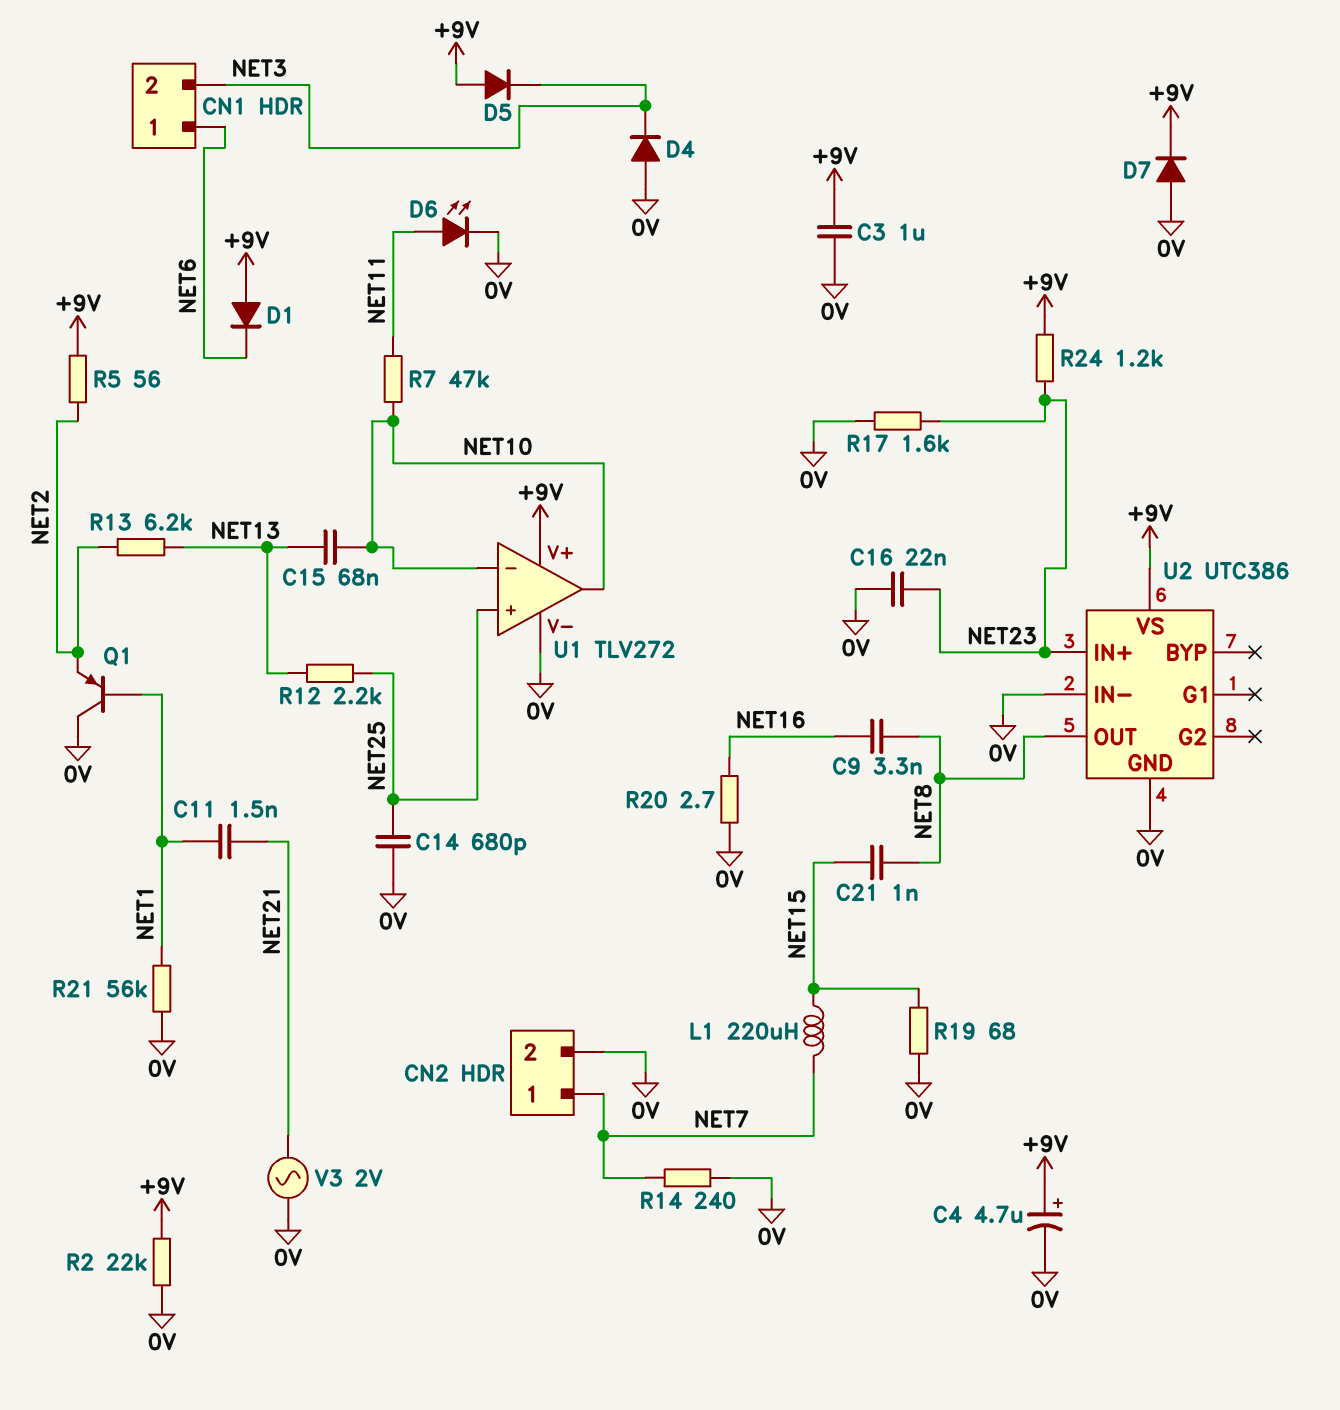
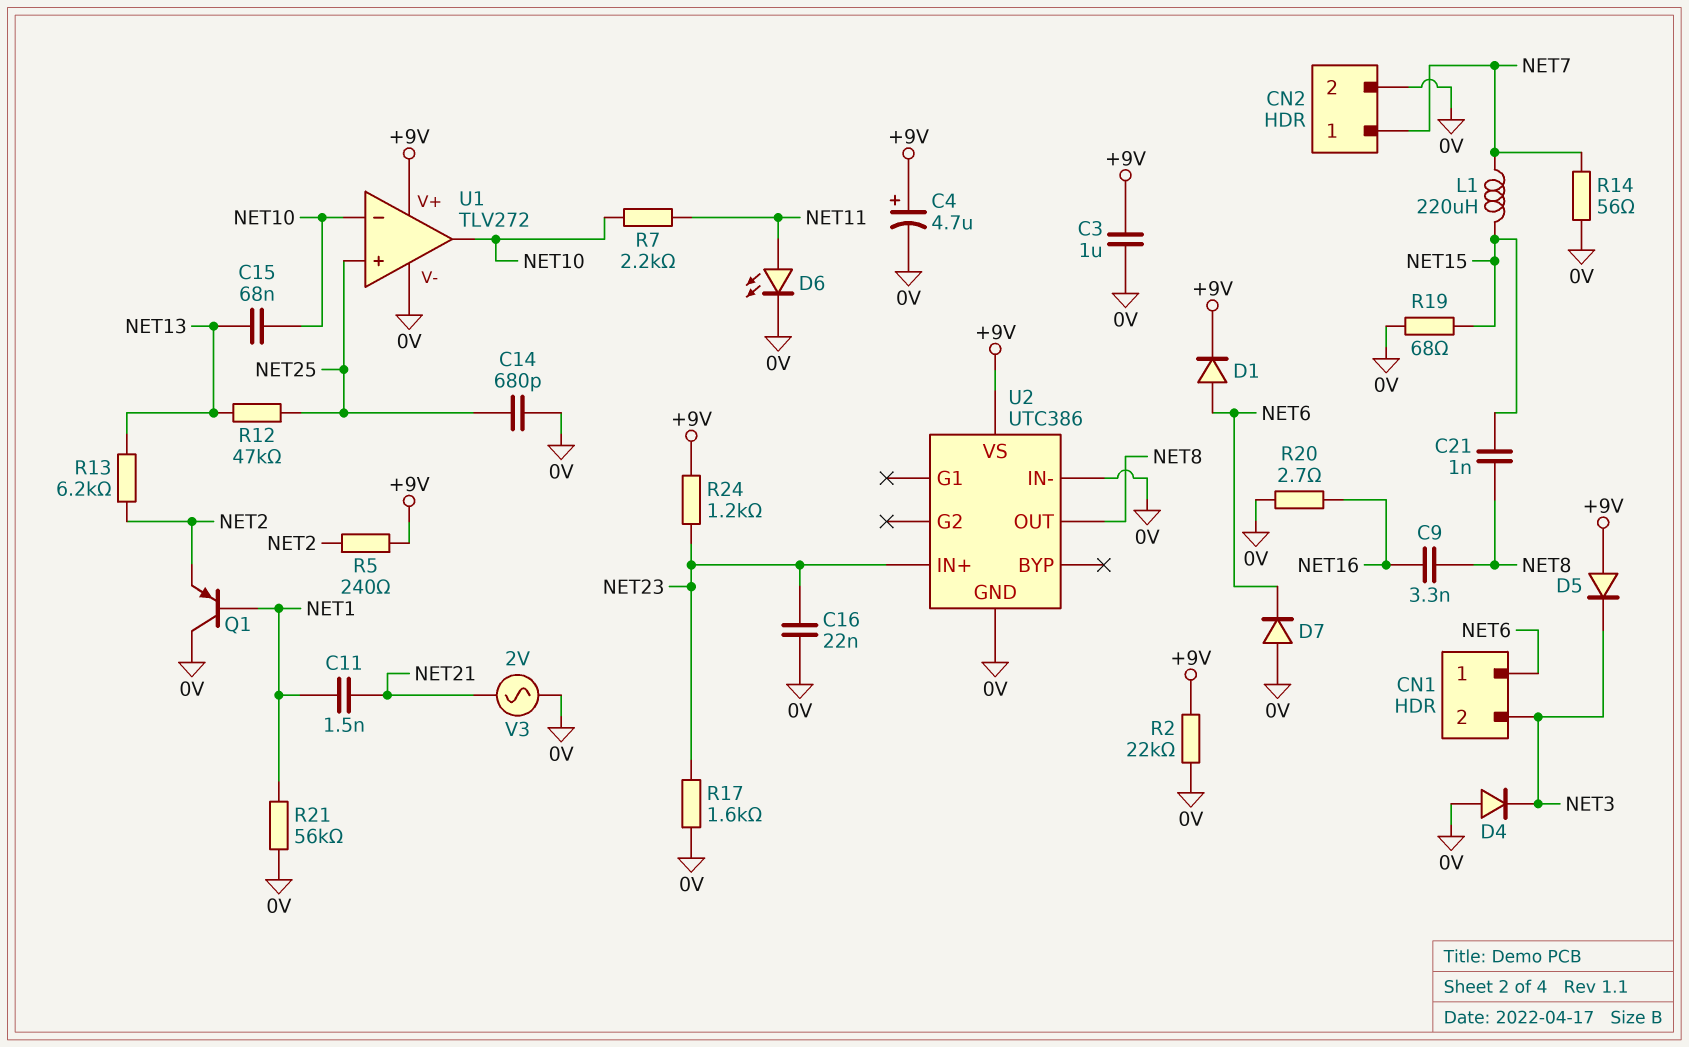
D1: diode (A +9V, K NET6) -> diode (A NET6, K +9V)
D7: diode (A 0V, K +9V) -> diode (A 0V, K NET6)
R5: 56 (+9V, NET2) -> 240 (+9V, NET2)
R7: 47k (NET10, NET11) -> 2.2k (NET10, NET11)
R12: 2.2k (NET13, NET25) -> 47k (NET13, NET25)
R14: 240 (0V, NET7) -> 56 (0V, NET7)

